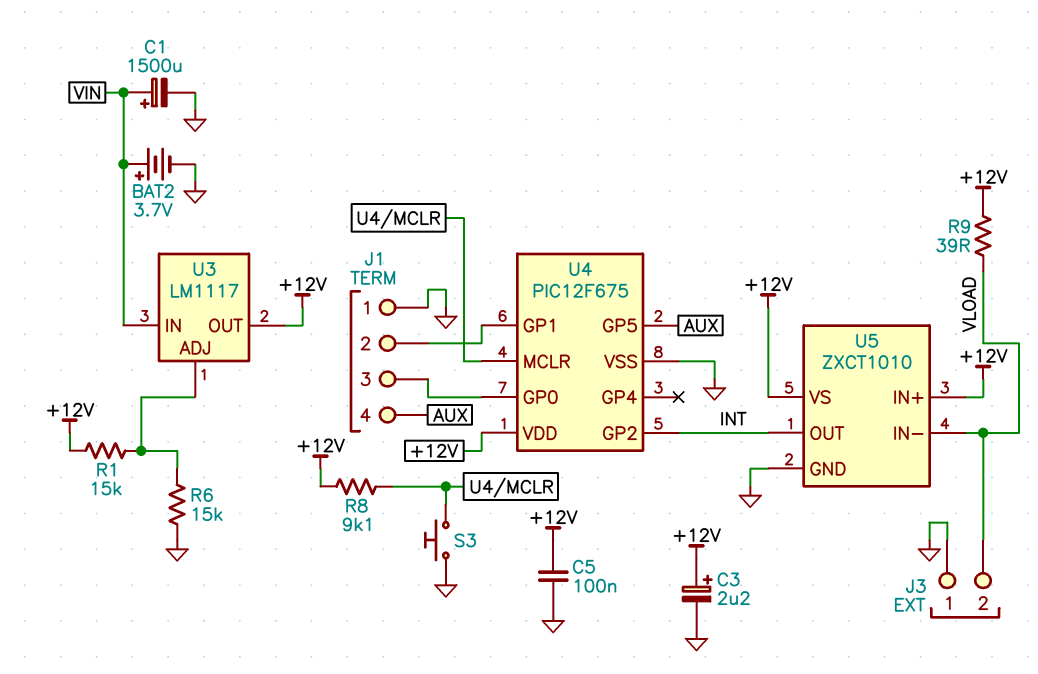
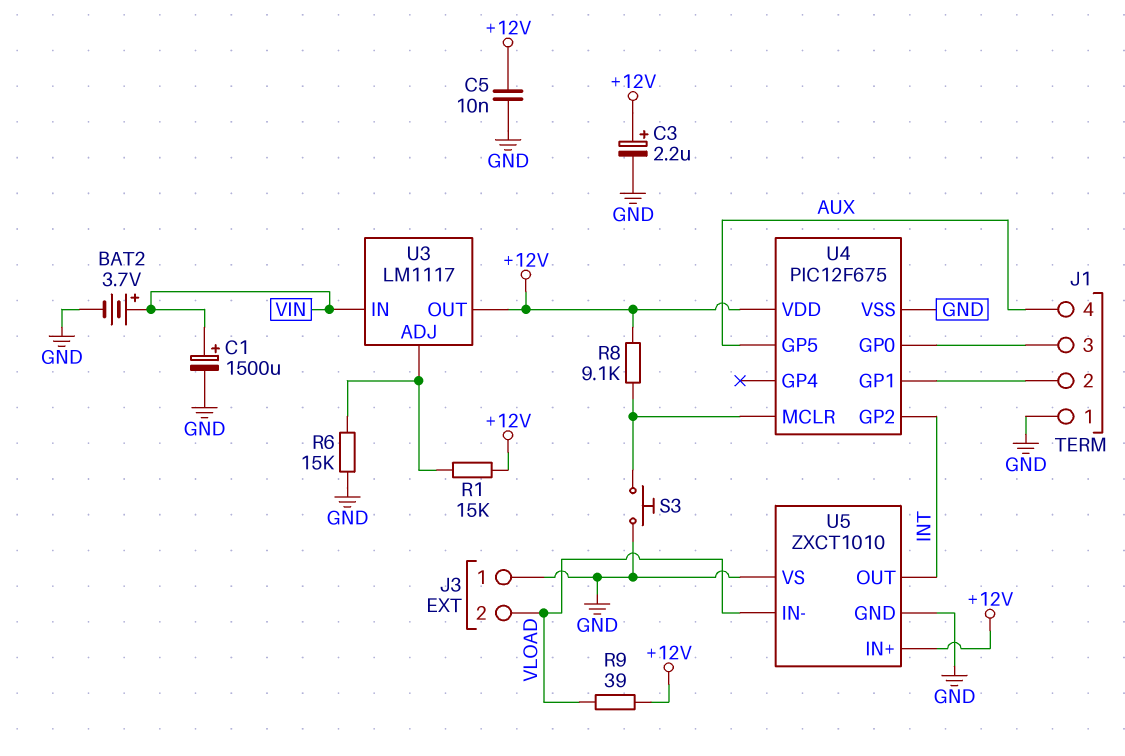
C5: 100nF (+12V, GND) -> 10nF (+12V, GND)
U5 pin VS: +12V -> GND

